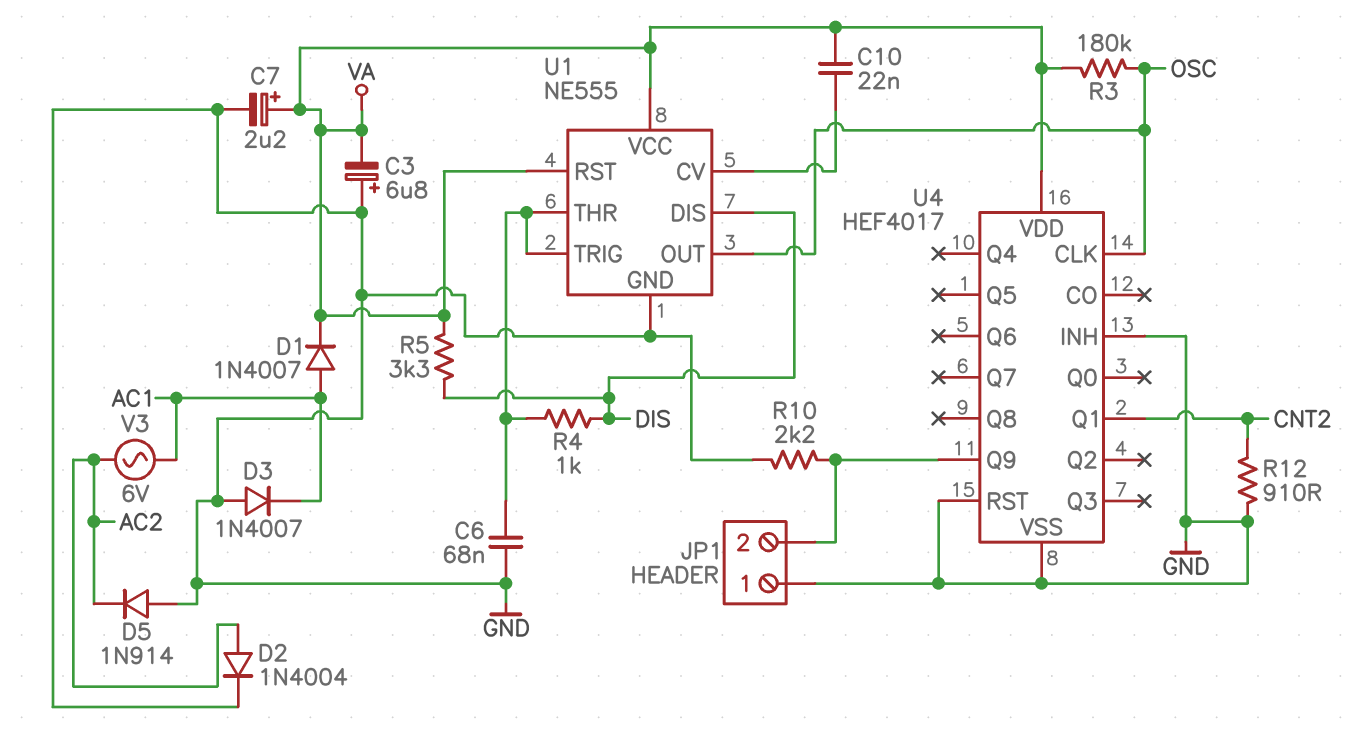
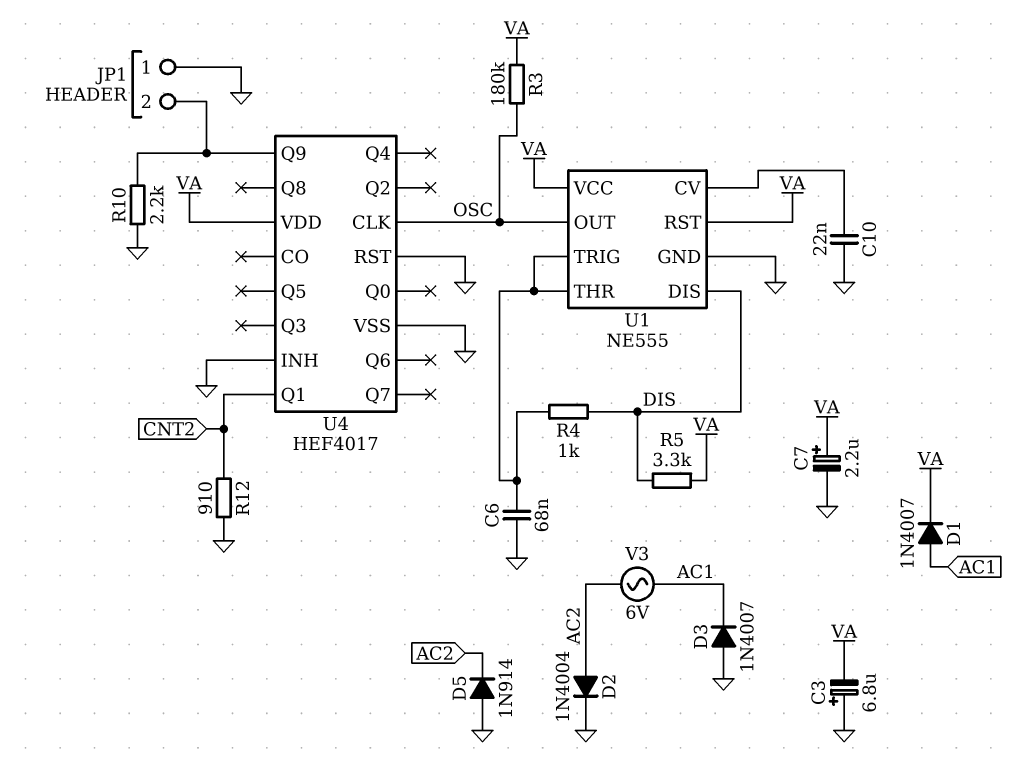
C10: 22nF (U1/CV, VA) -> 22nF (GND, U1/CV)

